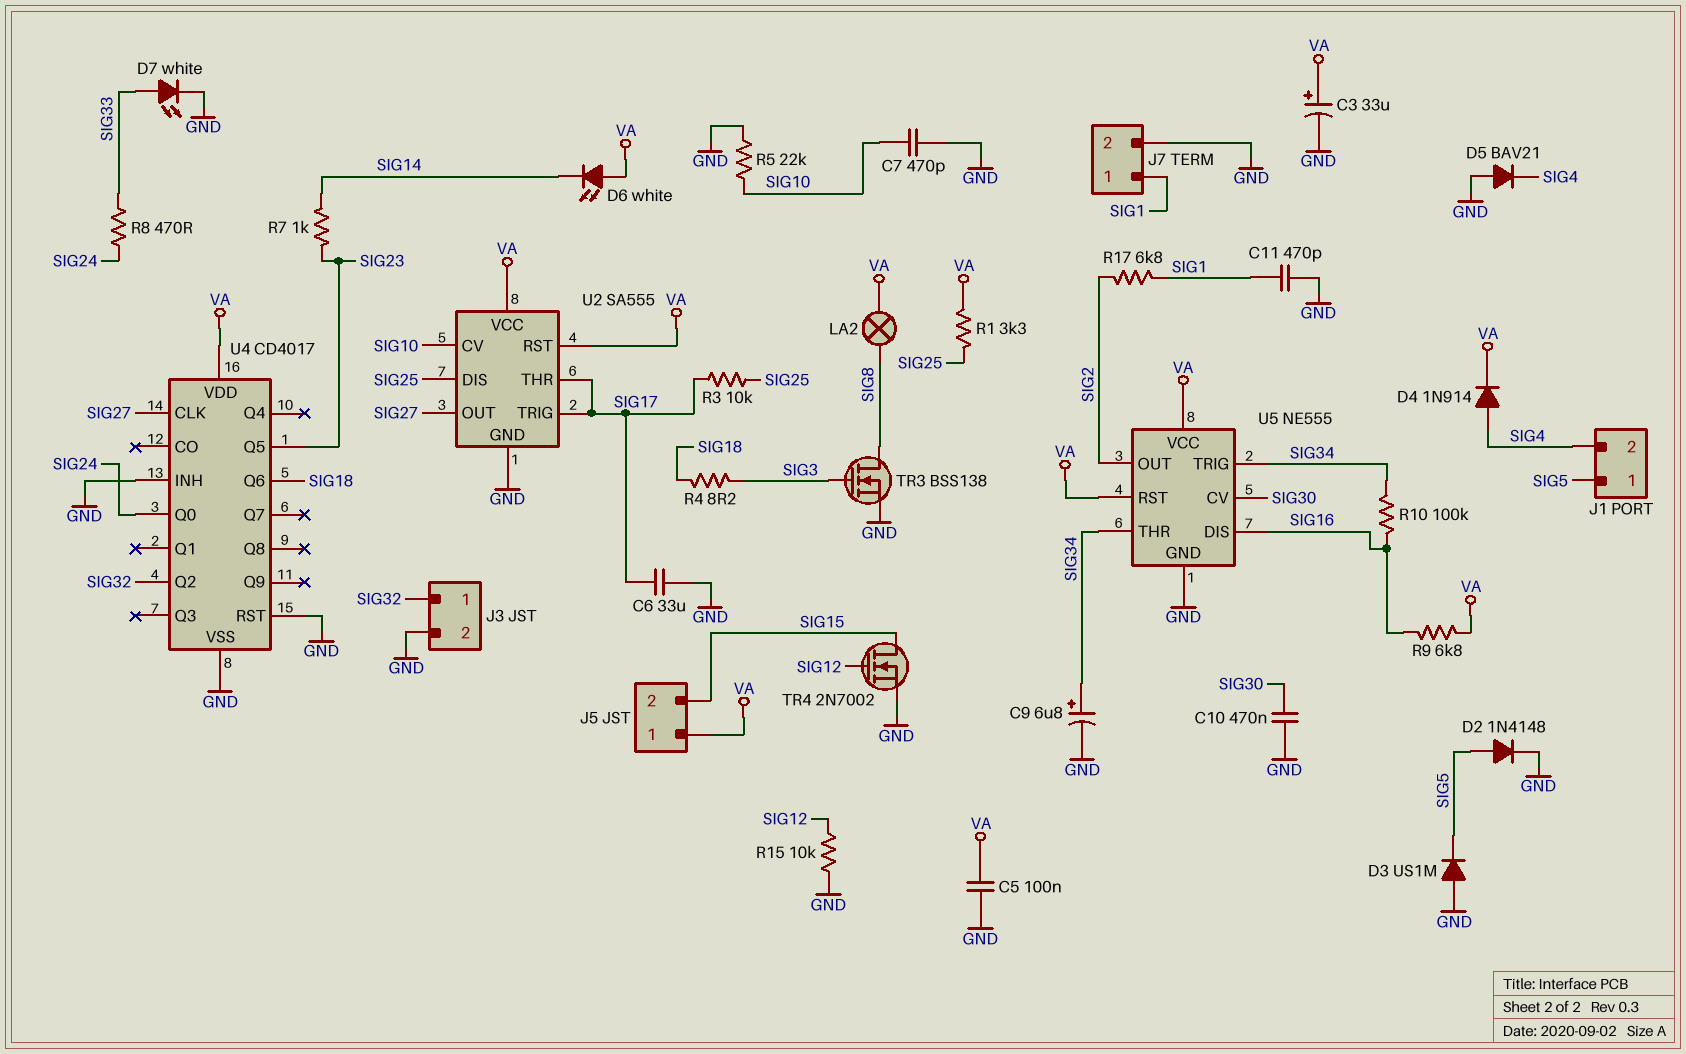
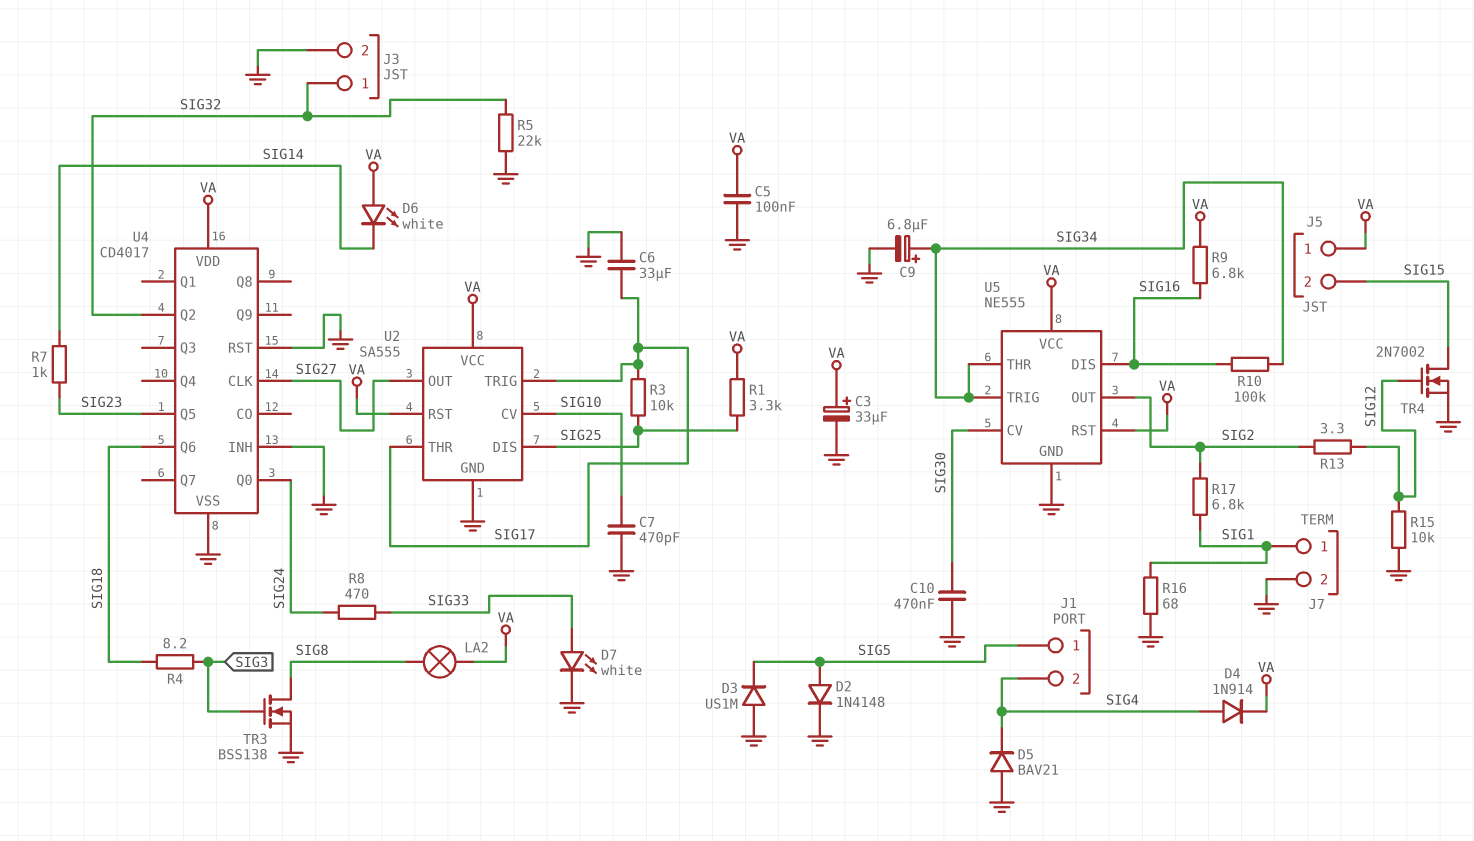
C11: 470pF (GND, SIG1) -> none
R5: 22k (GND, SIG10) -> 22k (GND, SIG32)
R13: none -> 3.3 (SIG2, SIG12)
R16: none -> 68 (GND, SIG1)

